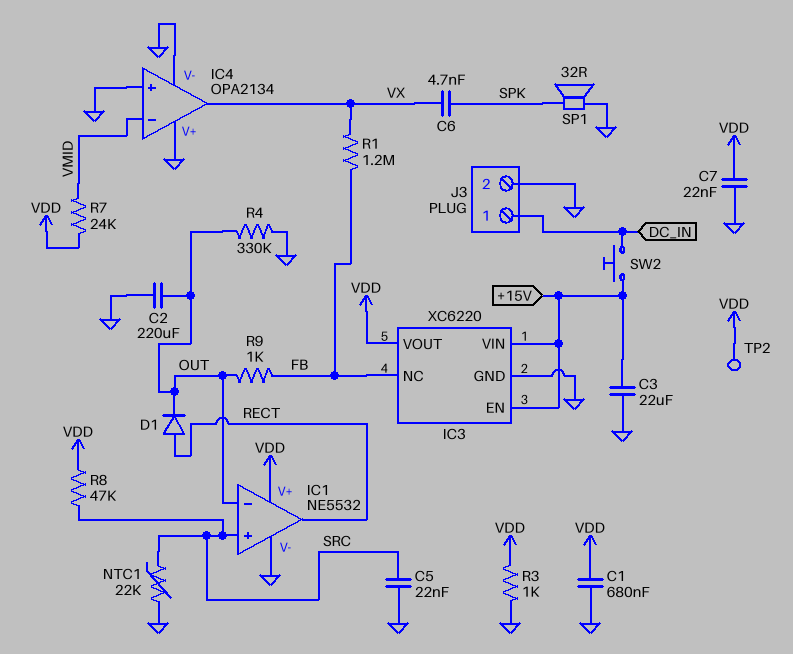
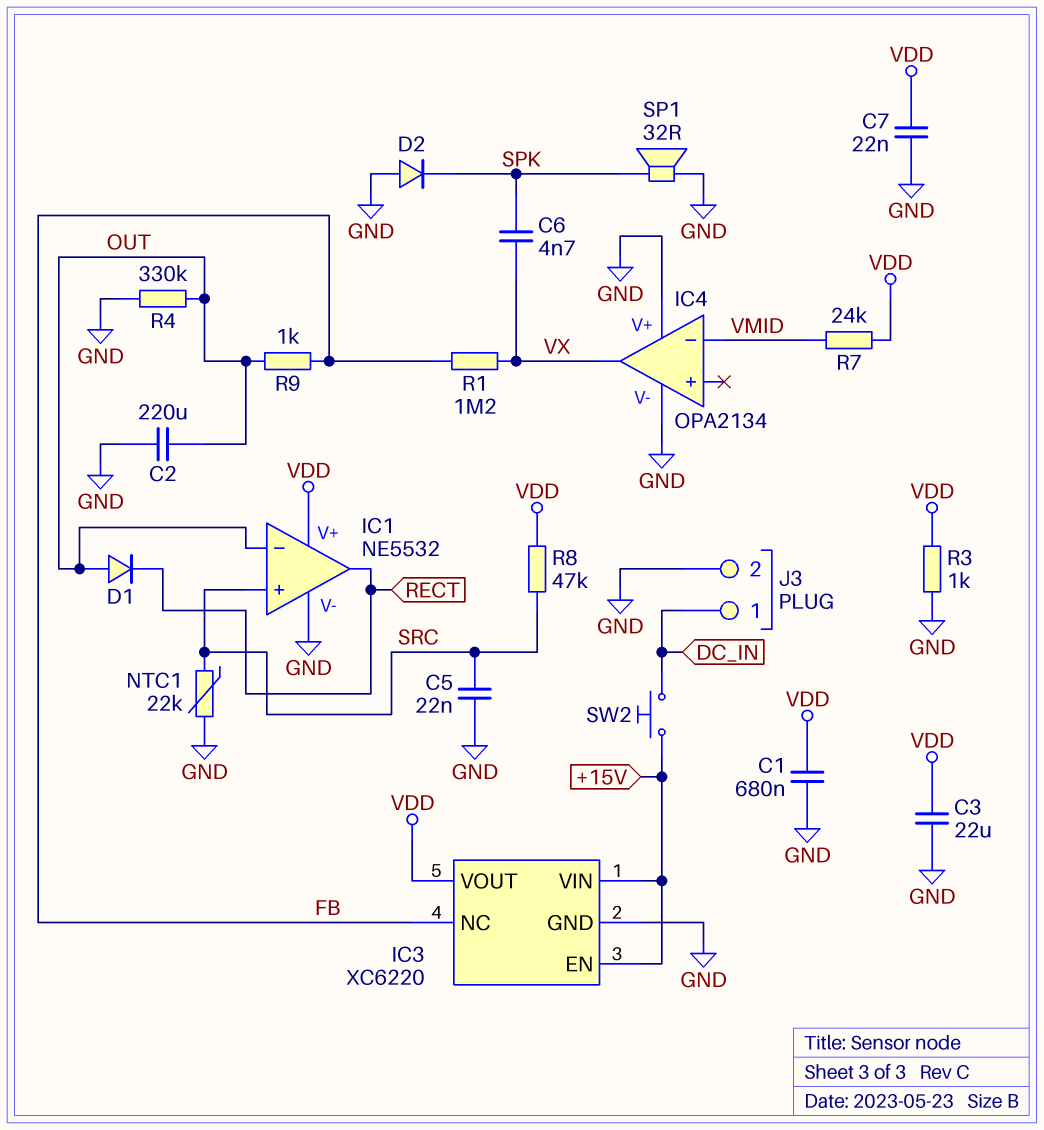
C3: 22uF (+15V, GND) -> 22uF (GND, VDD)
D1: diode (A RECT, K OUT) -> diode (A OUT, K RECT)
D2: none -> diode (A GND, K SPK)
IC4 pin in+: GND -> none
TP2: test point (VDD) -> none

